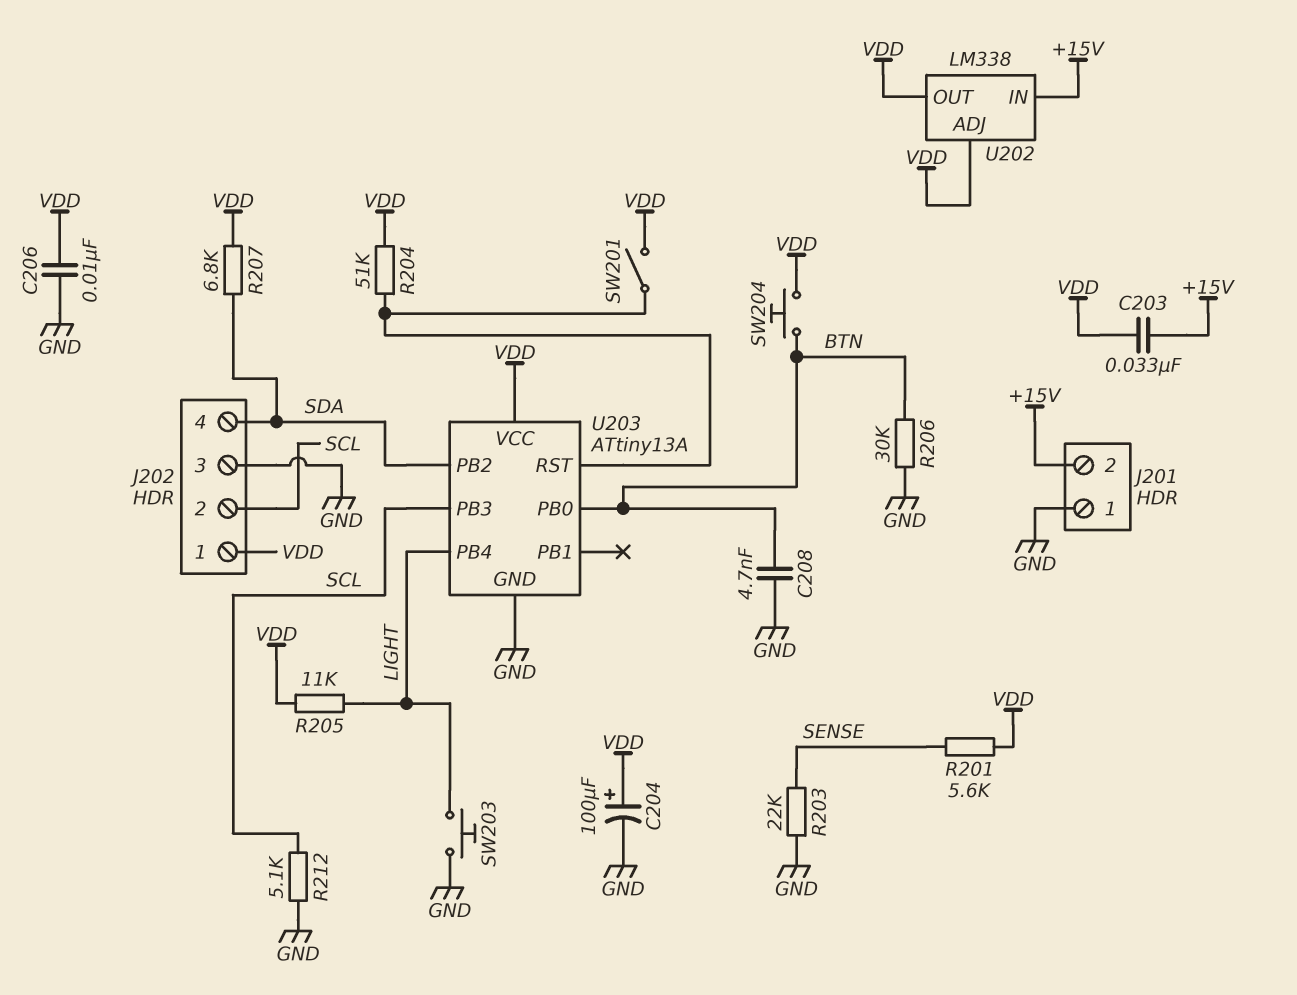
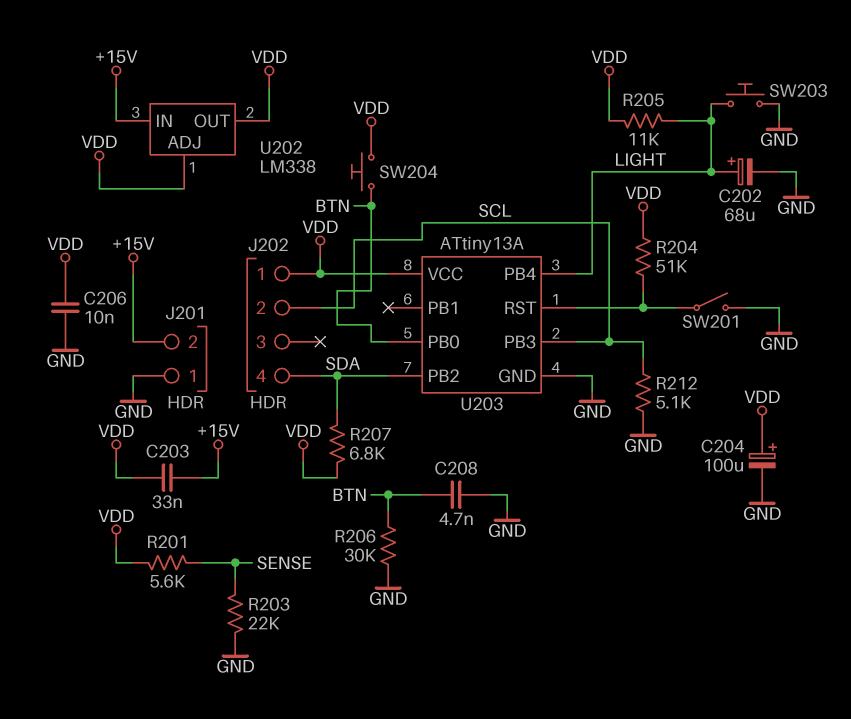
C202: none -> 68uF (plus LIGHT, minus GND)
J202 pin 3: GND -> none
SW201: switch (U203/RST, VDD) -> switch (GND, U203/RST)

